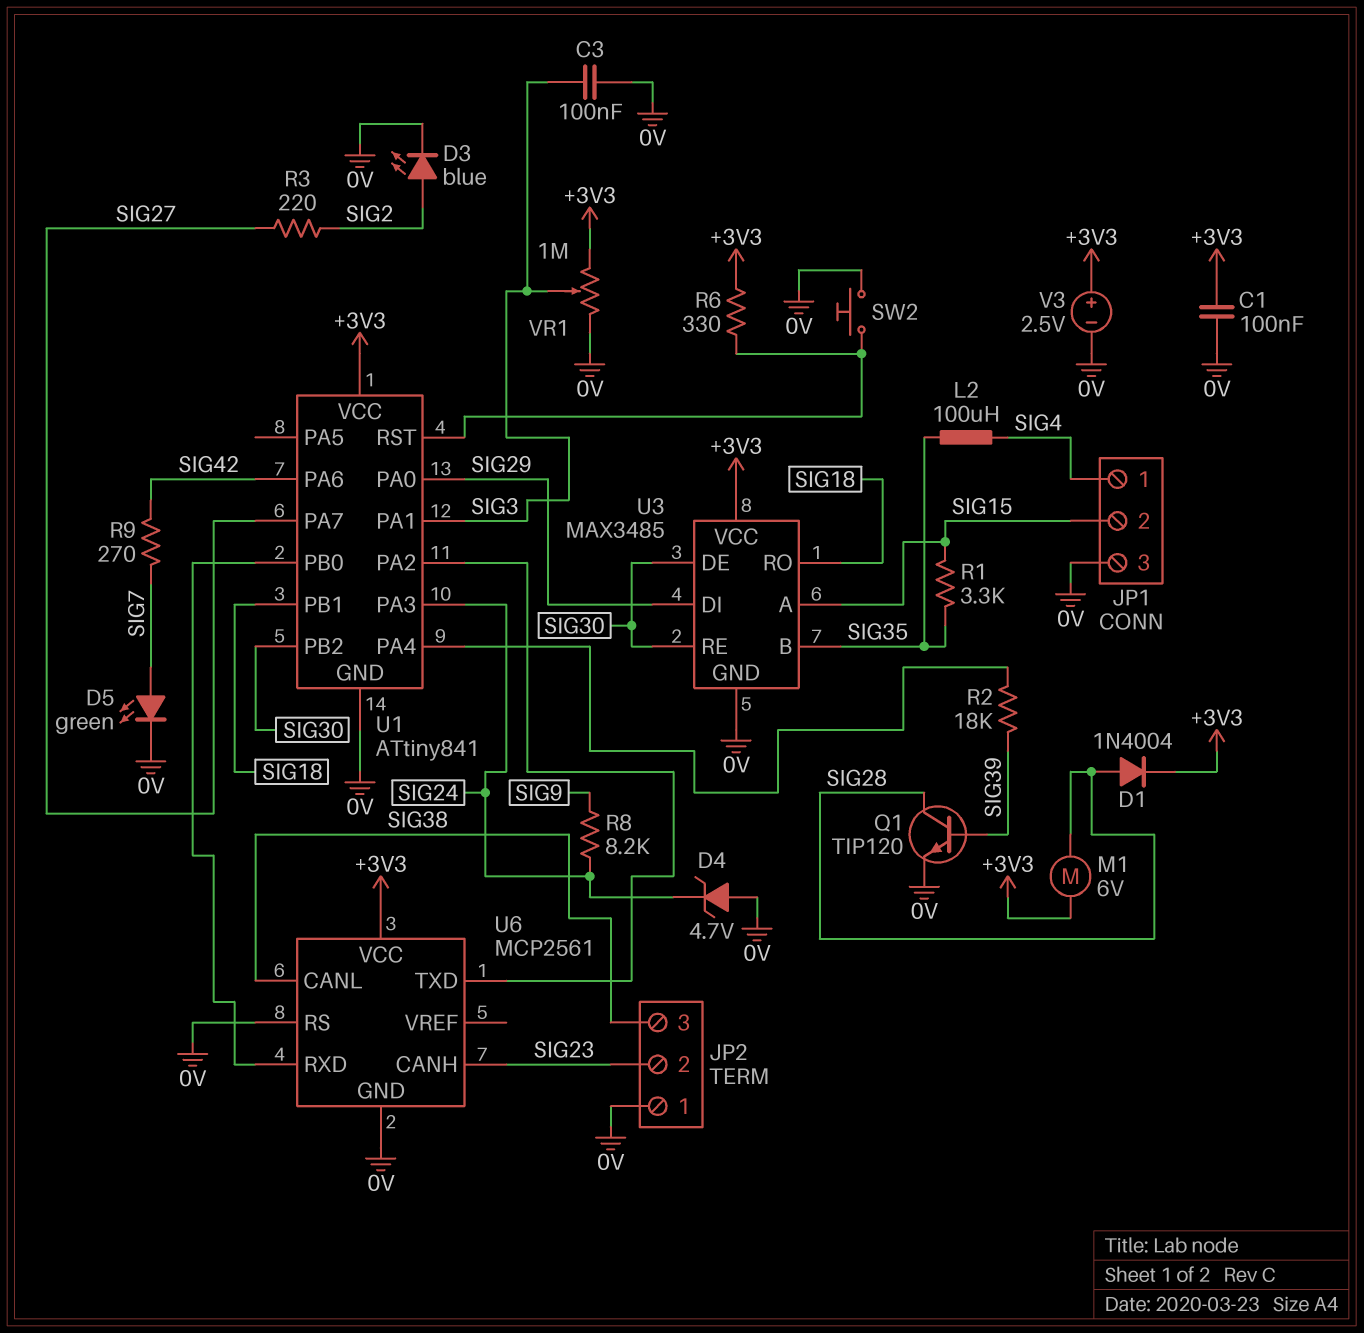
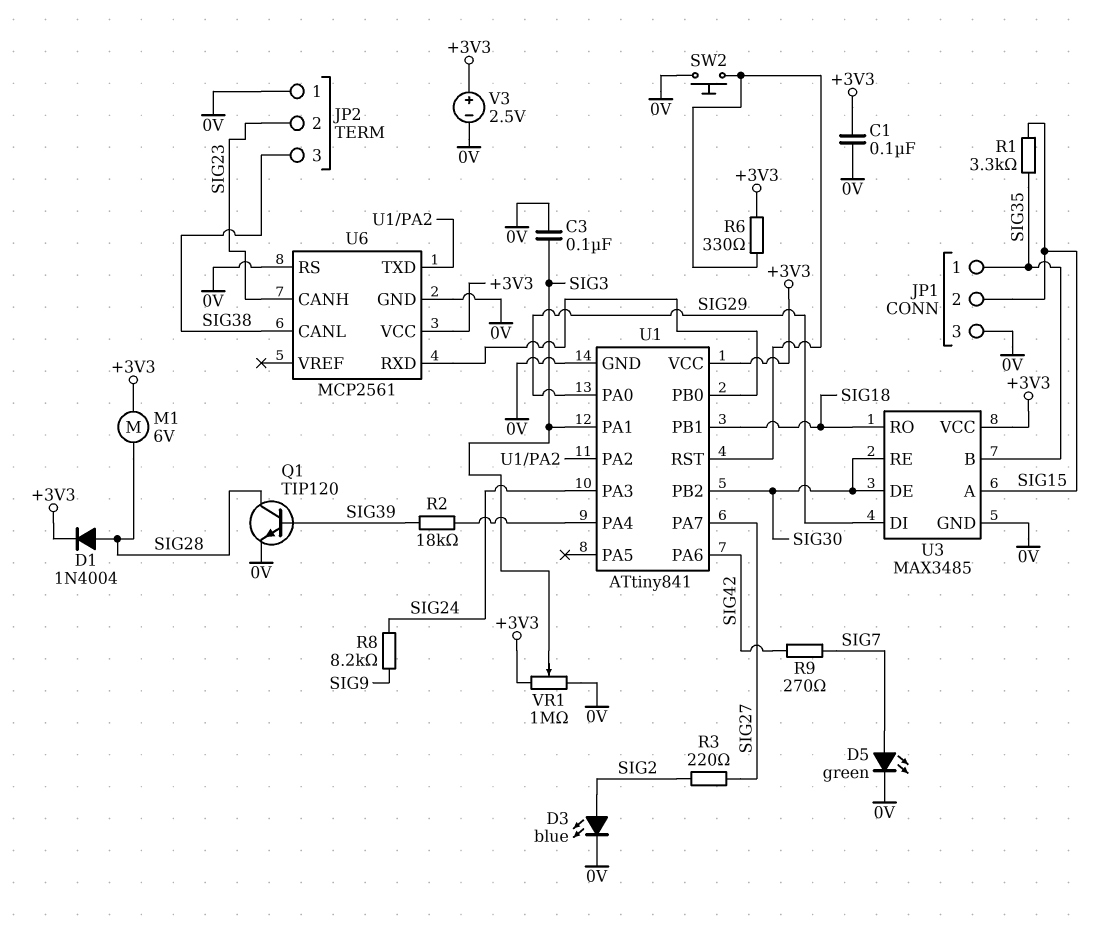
D4: zener 4.7V (A 0V, K SIG24) -> none
JP1 pin 1: SIG4 -> SIG35
L2: 100uH (SIG4, SIG35) -> none

